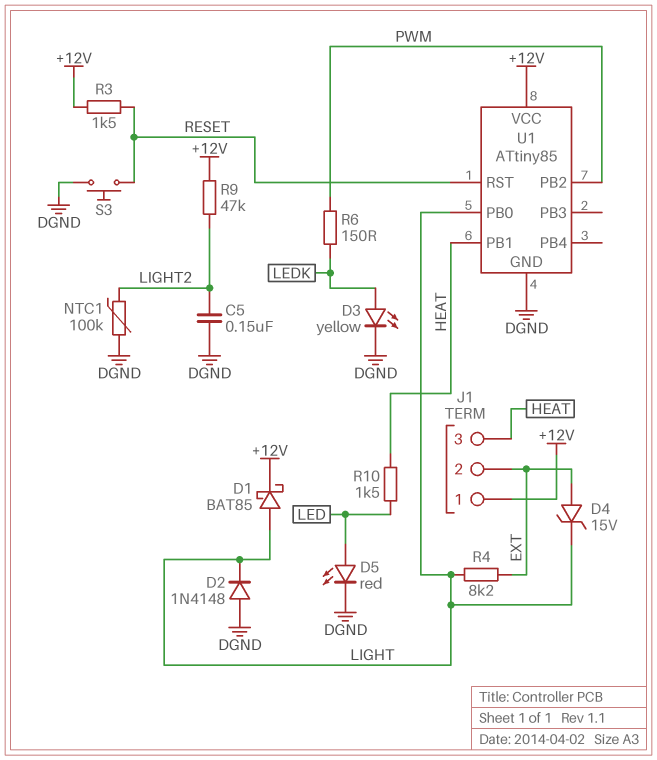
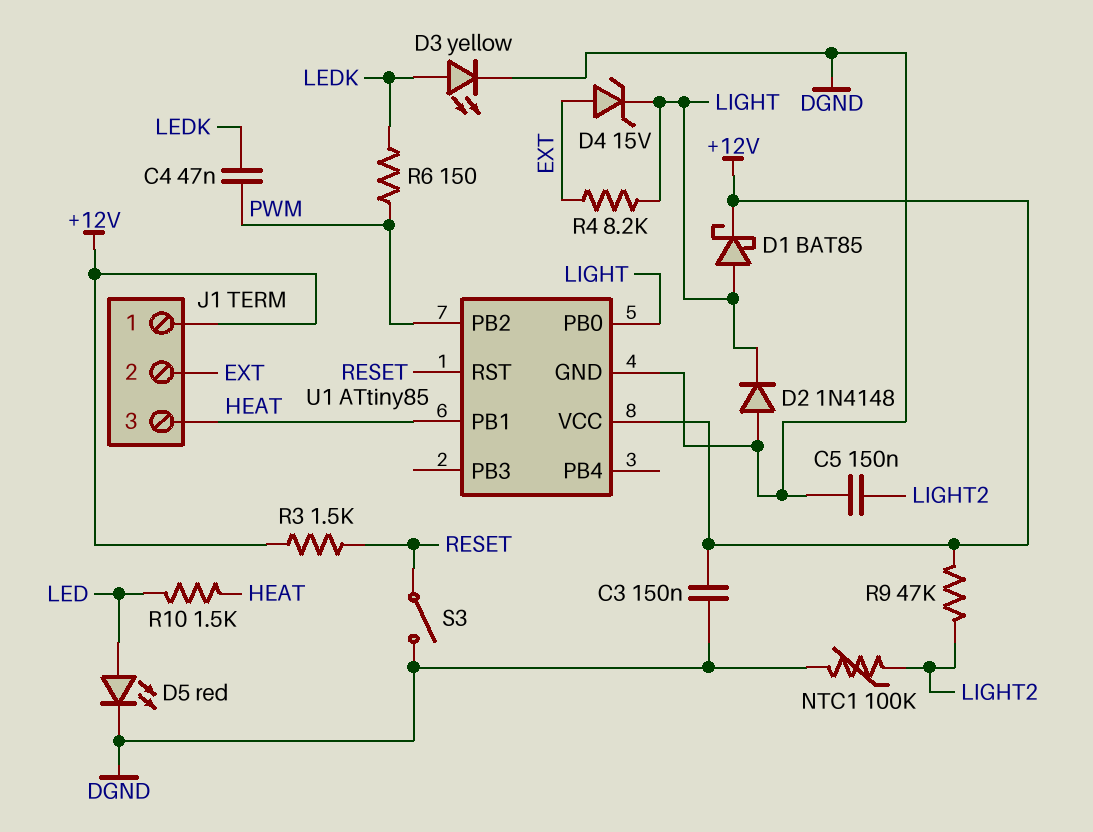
C3: none -> 150nF (+12V, DGND)
C4: none -> 47nF (LEDK, PWM)
S3: button (DGND, RESET) -> switch (DGND, RESET)

